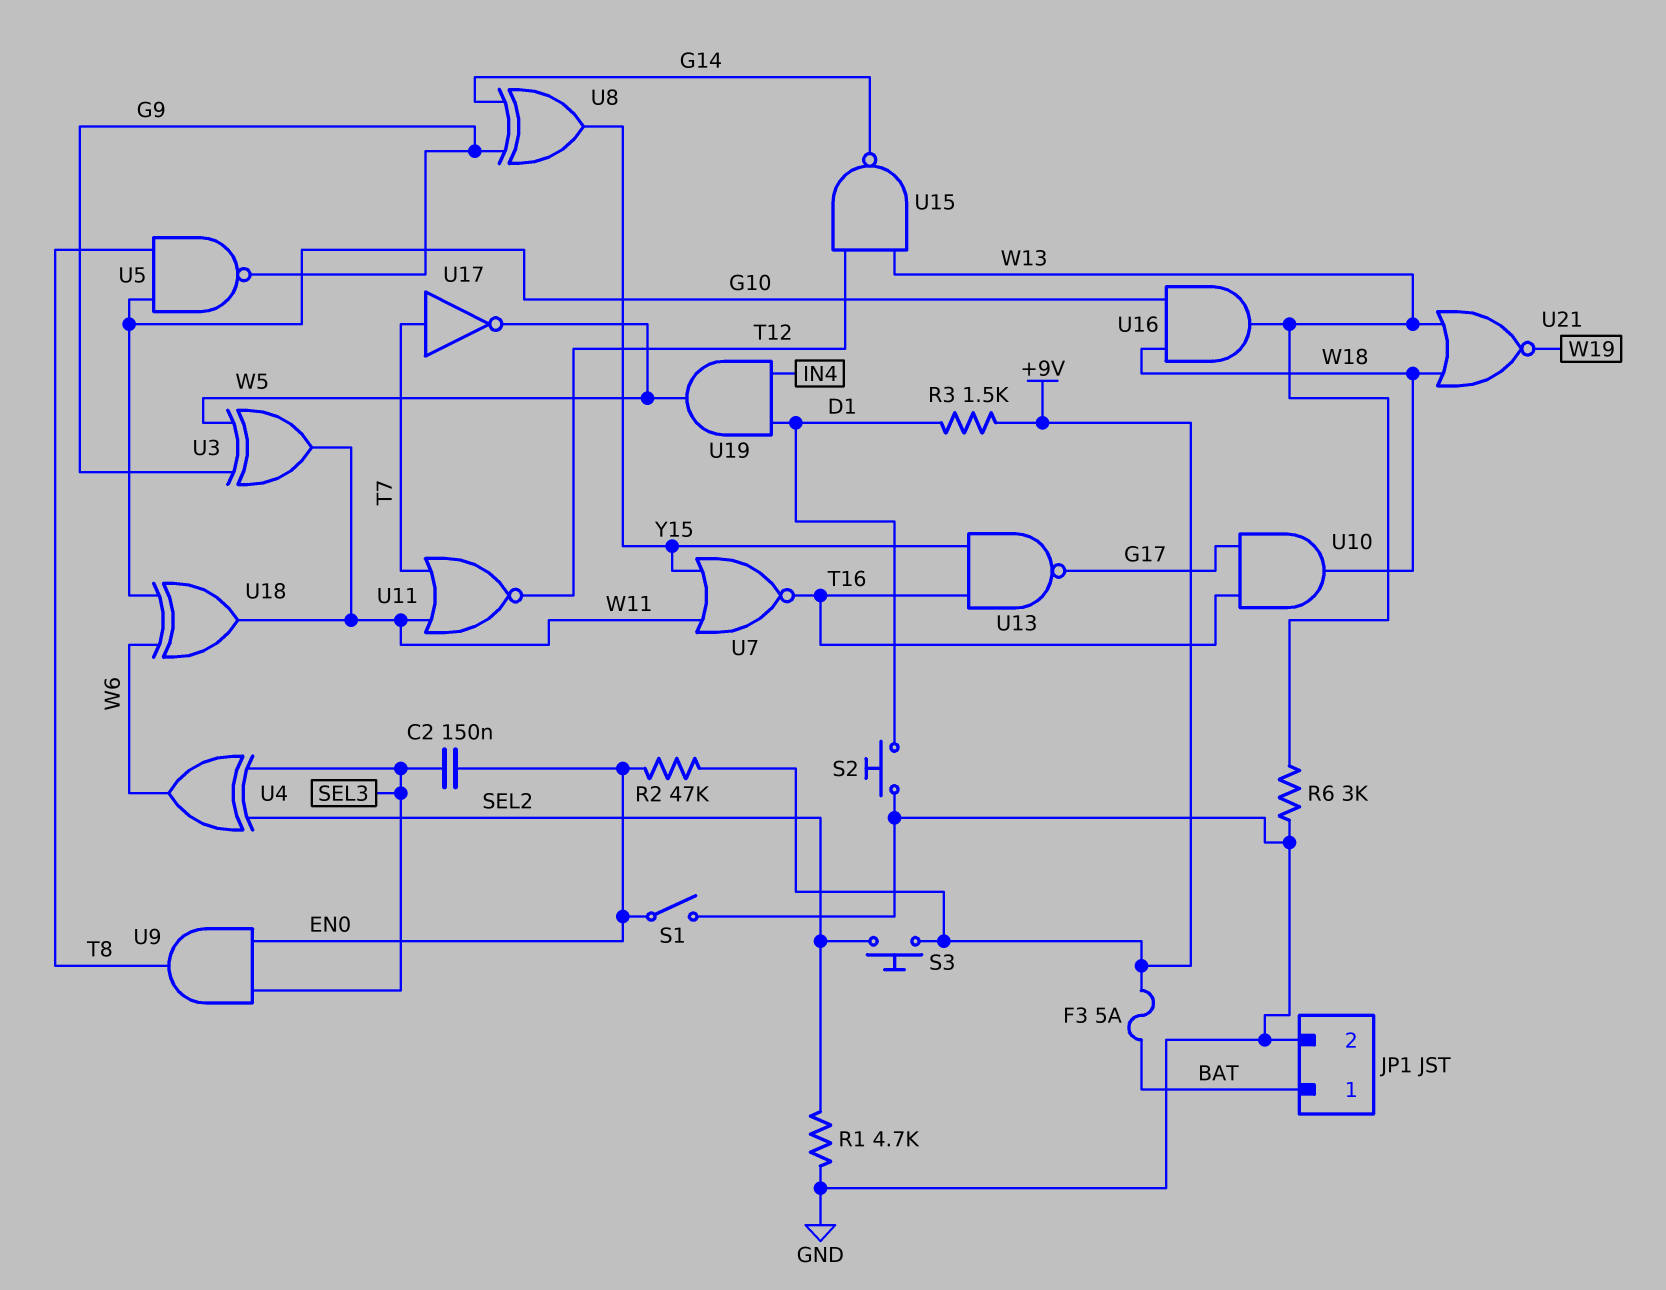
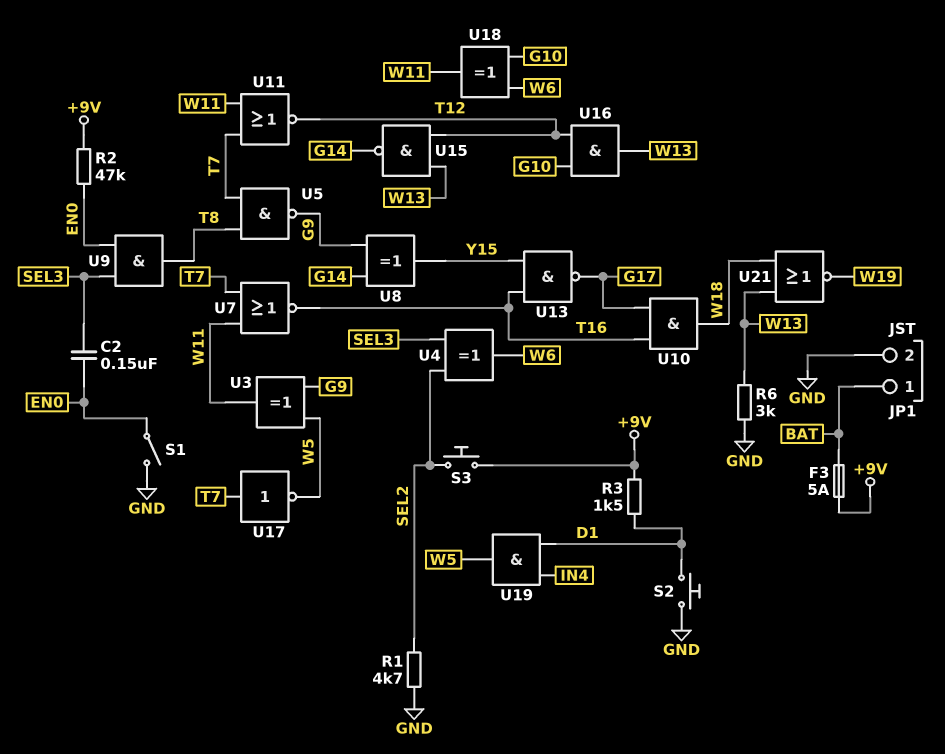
U5: NAND (in G10, in T8, out G9) -> NAND (in T7, in T8, out G9)
U7: NOR (in W11, in Y15, out T16) -> NOR (in T7, in W11, out T16)
U16: AND (in G10, in W18, out W13) -> AND (in G10, in T12, out W13)

